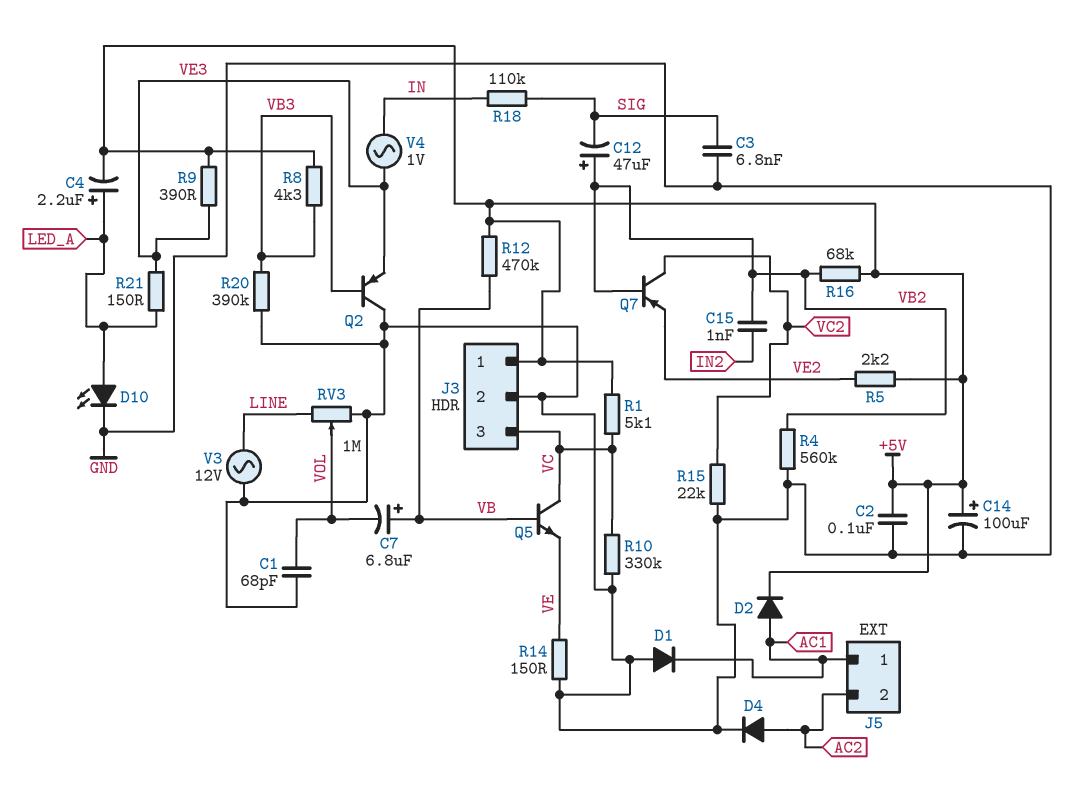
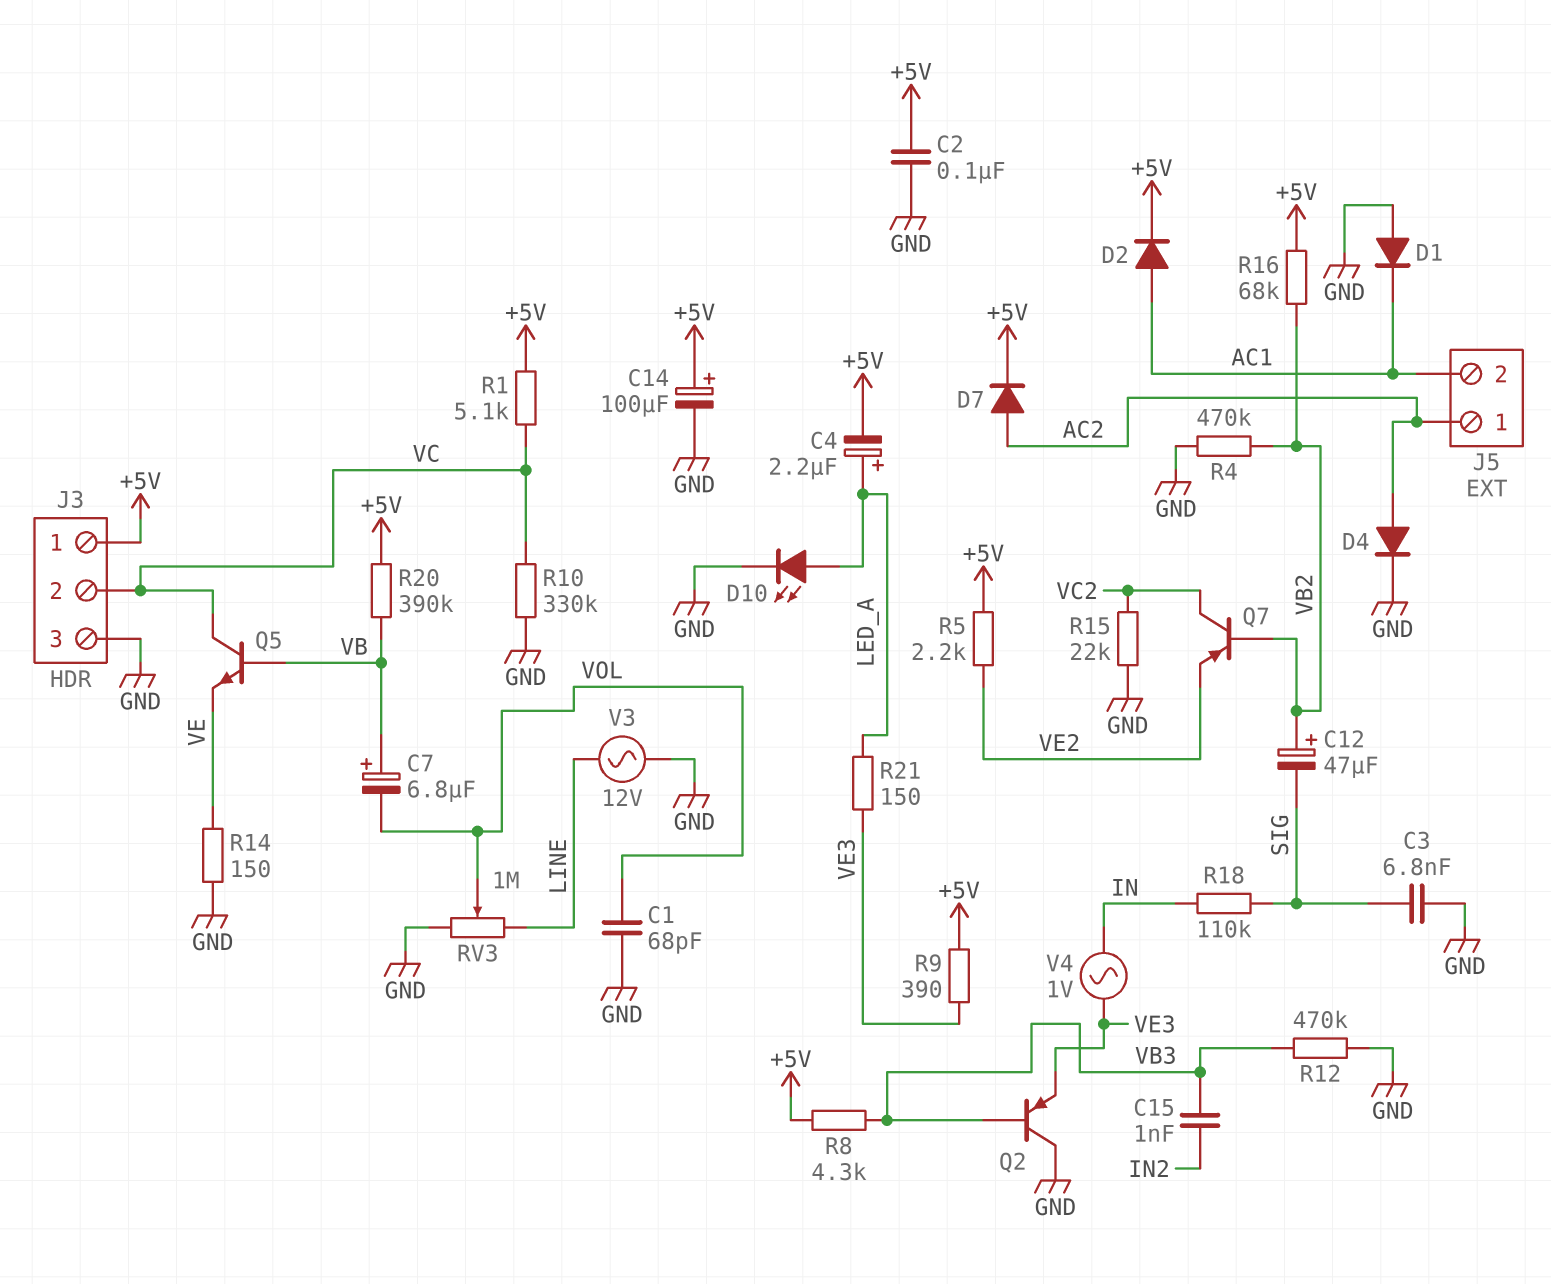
C15: 1nF (IN2, VB2) -> 1nF (IN2, VB3)
D7: none -> diode (A AC2, K +5V)
J3 pin 2: GND -> VC
J3 pin 3: VC -> GND
J5 pin 1: AC1 -> AC2
J5 pin 2: AC2 -> AC1
R4: 560k (GND, VB2) -> 470k (GND, VB2)
R12: 470k (+5V, VB) -> 470k (GND, VB3)
R20: 390k (GND, VB3) -> 390k (+5V, VB)

